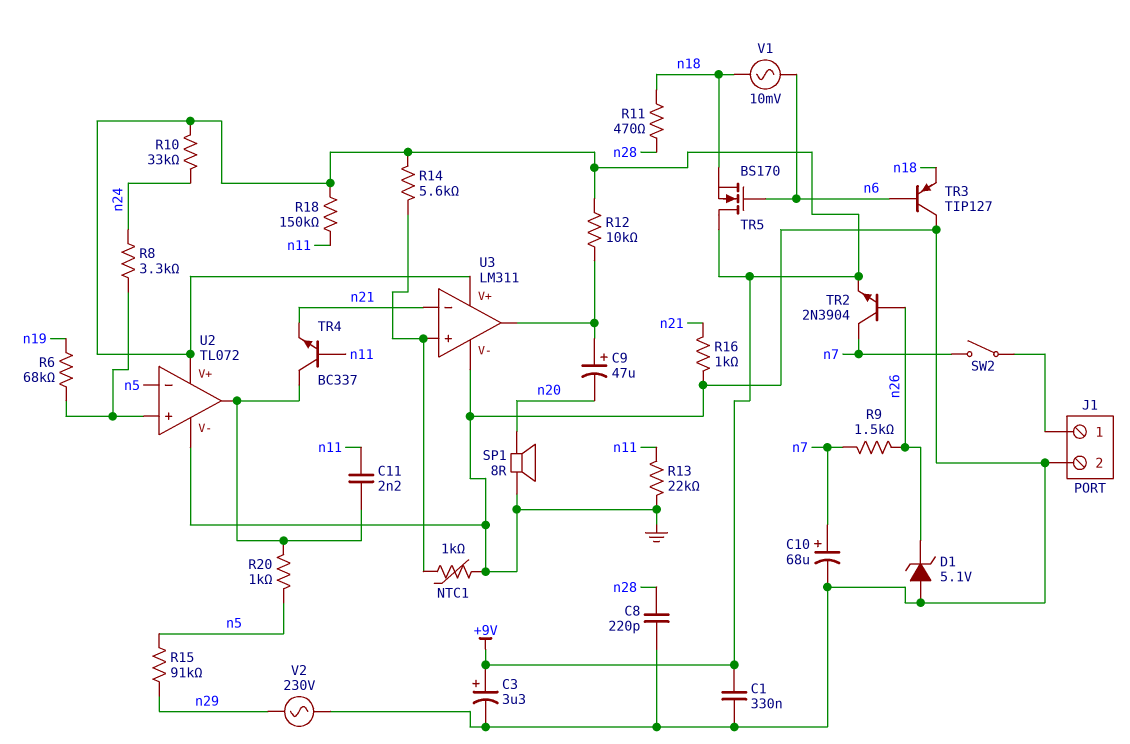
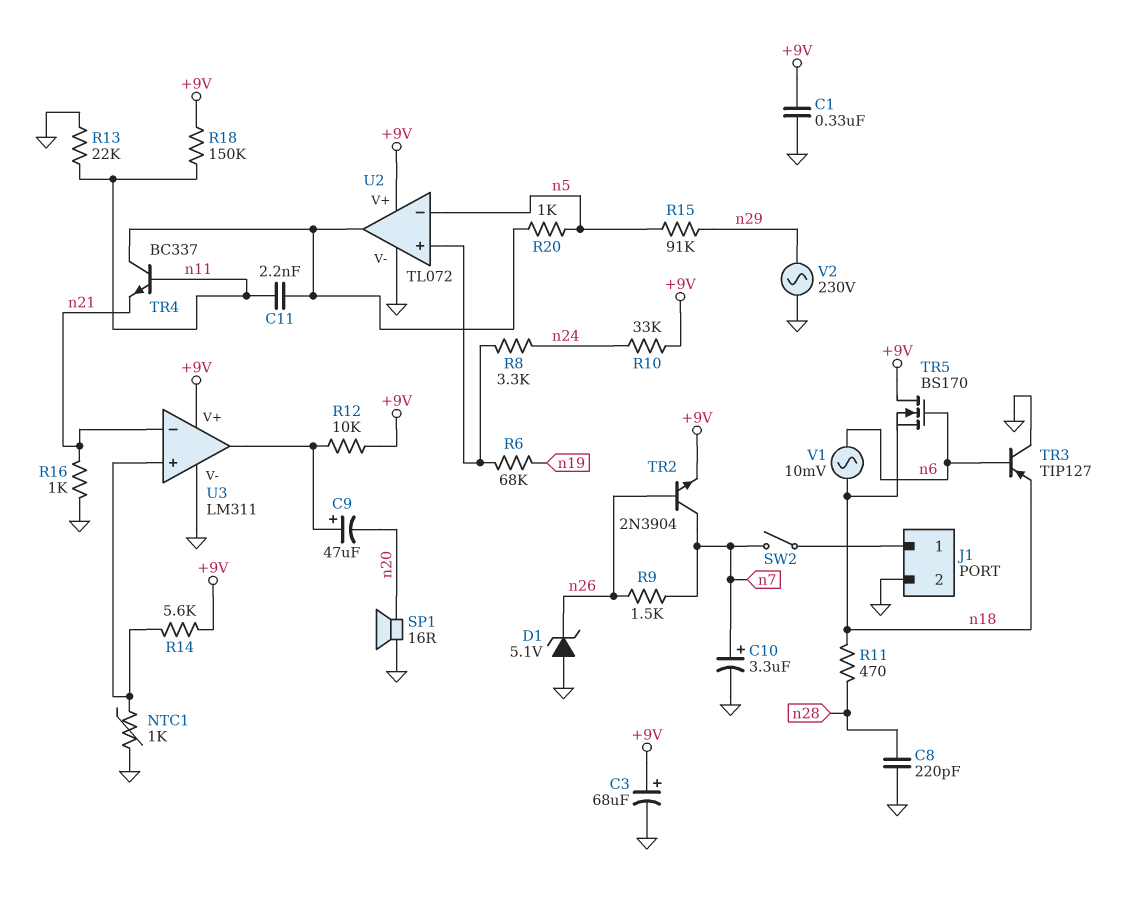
C3: 3.3uF (plus +9V, minus GND) -> 68uF (plus +9V, minus GND)
C10: 68uF (plus n7, minus GND) -> 3.3uF (plus n7, minus GND)
SP1: speaker 8R (GND, n20) -> speaker 16R (GND, n20)

